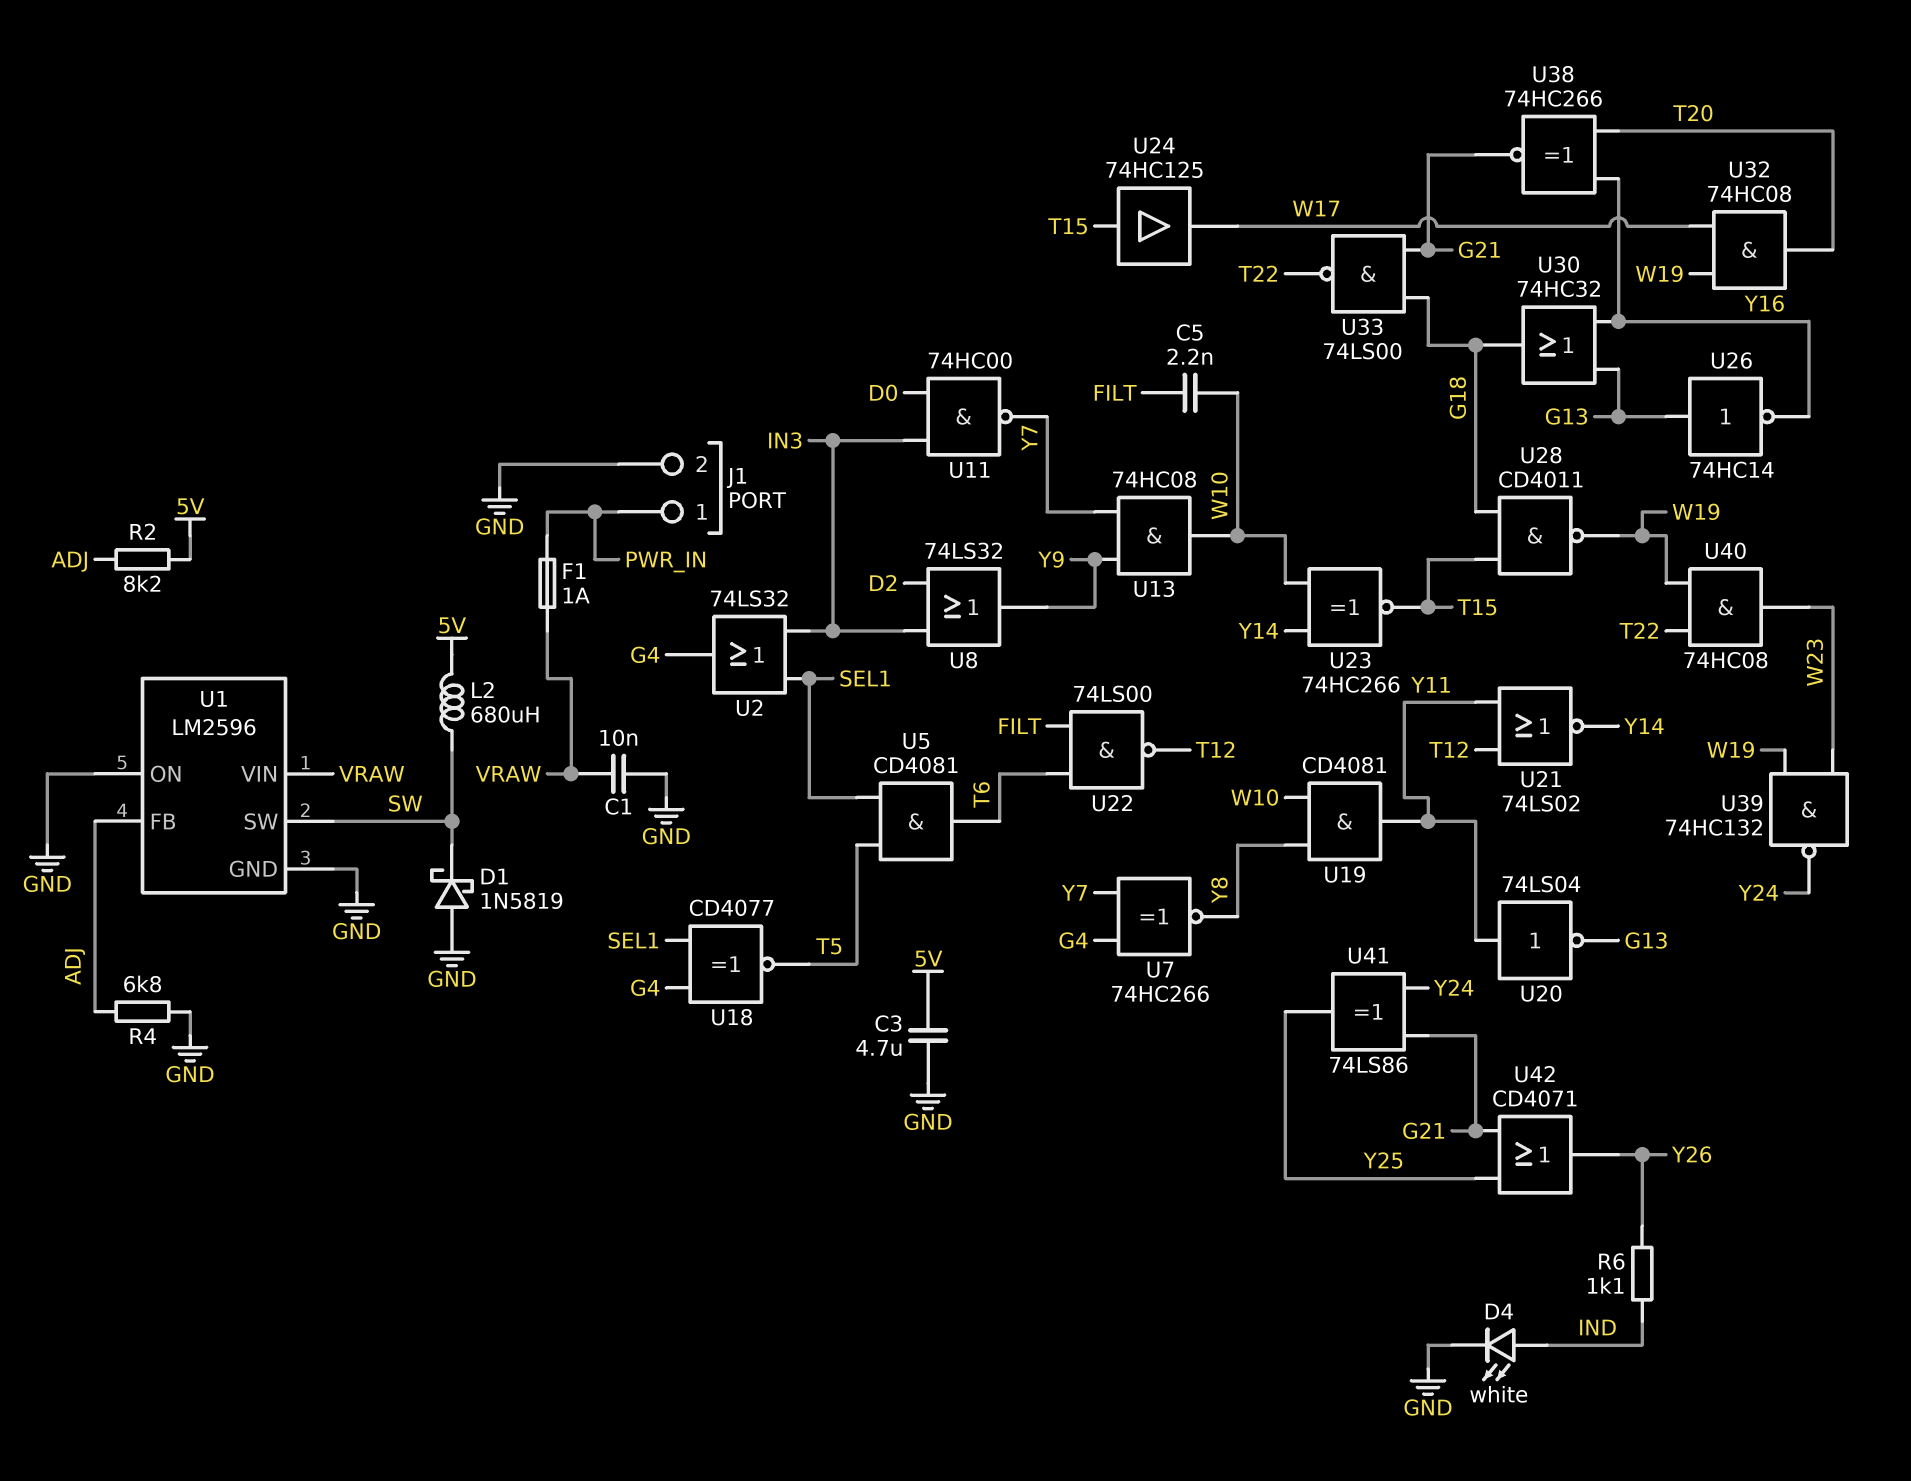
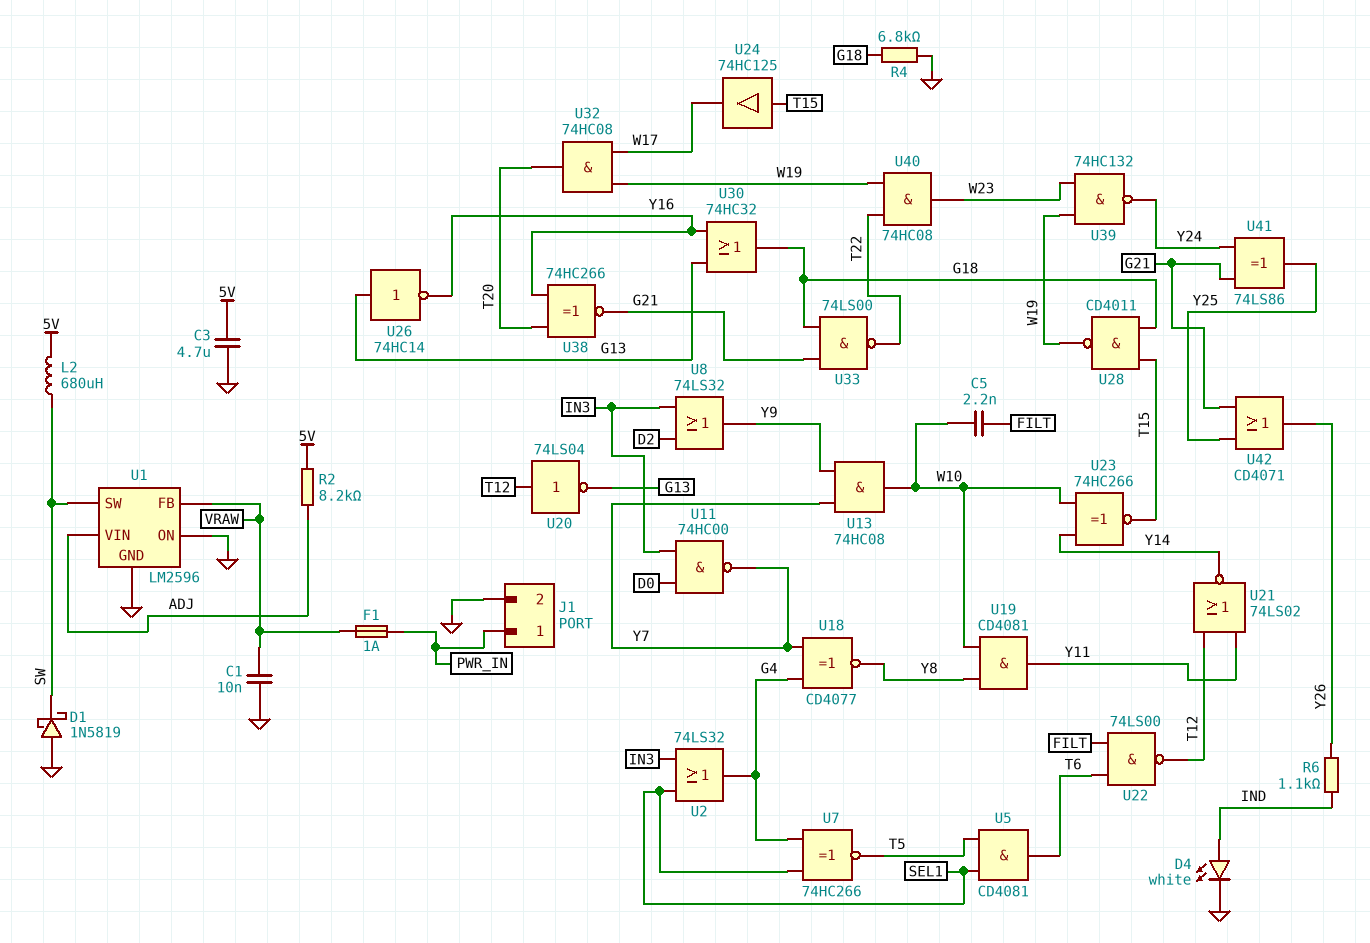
R4: 6.8k (ADJ, GND) -> 6.8k (G18, GND)
U1 pin FB: ADJ -> VRAW
U1 pin VIN: VRAW -> ADJ
U7: XNOR 74HC266 (in G4, in Y7, out Y8) -> XNOR 74HC266 (in G4, in SEL1, out T5)
U18: XNOR CD4077 (in G4, in SEL1, out T5) -> XNOR CD4077 (in G4, in Y7, out Y8)
U20: NOT 74LS04 (in Y11, out G13) -> NOT 74LS04 (in T12, out G13)

